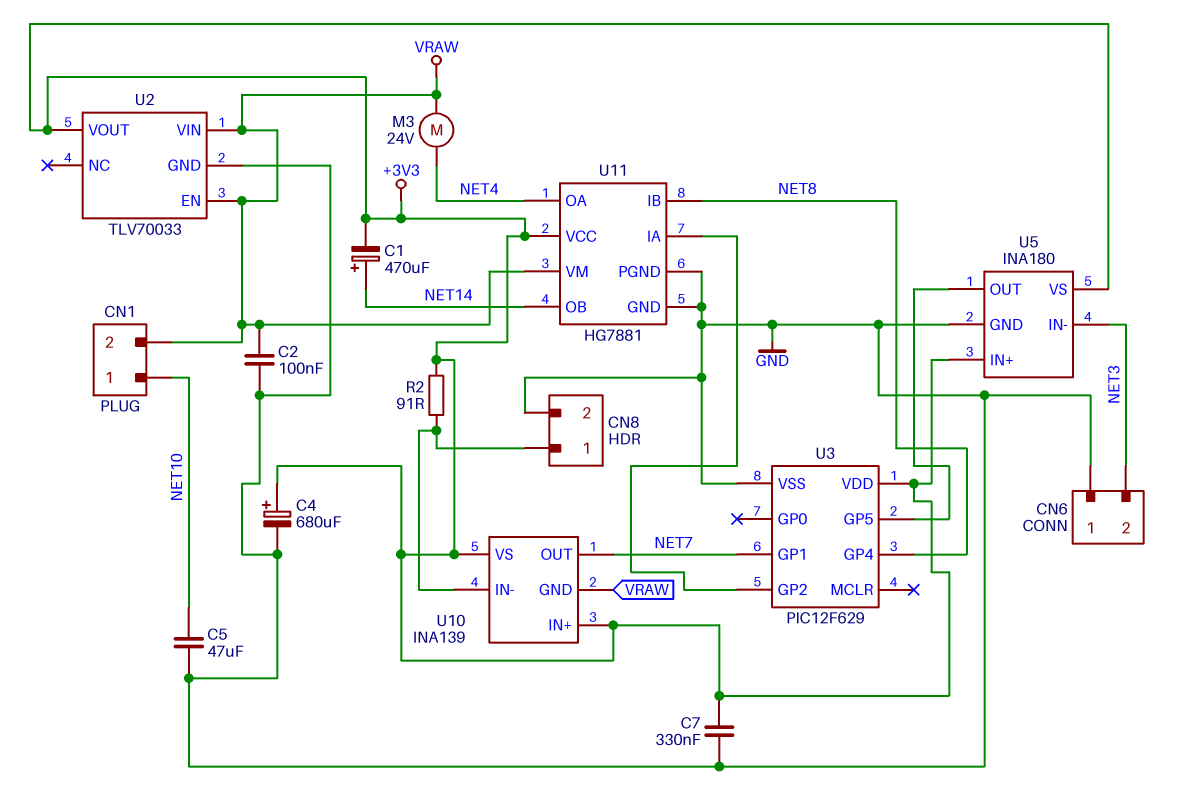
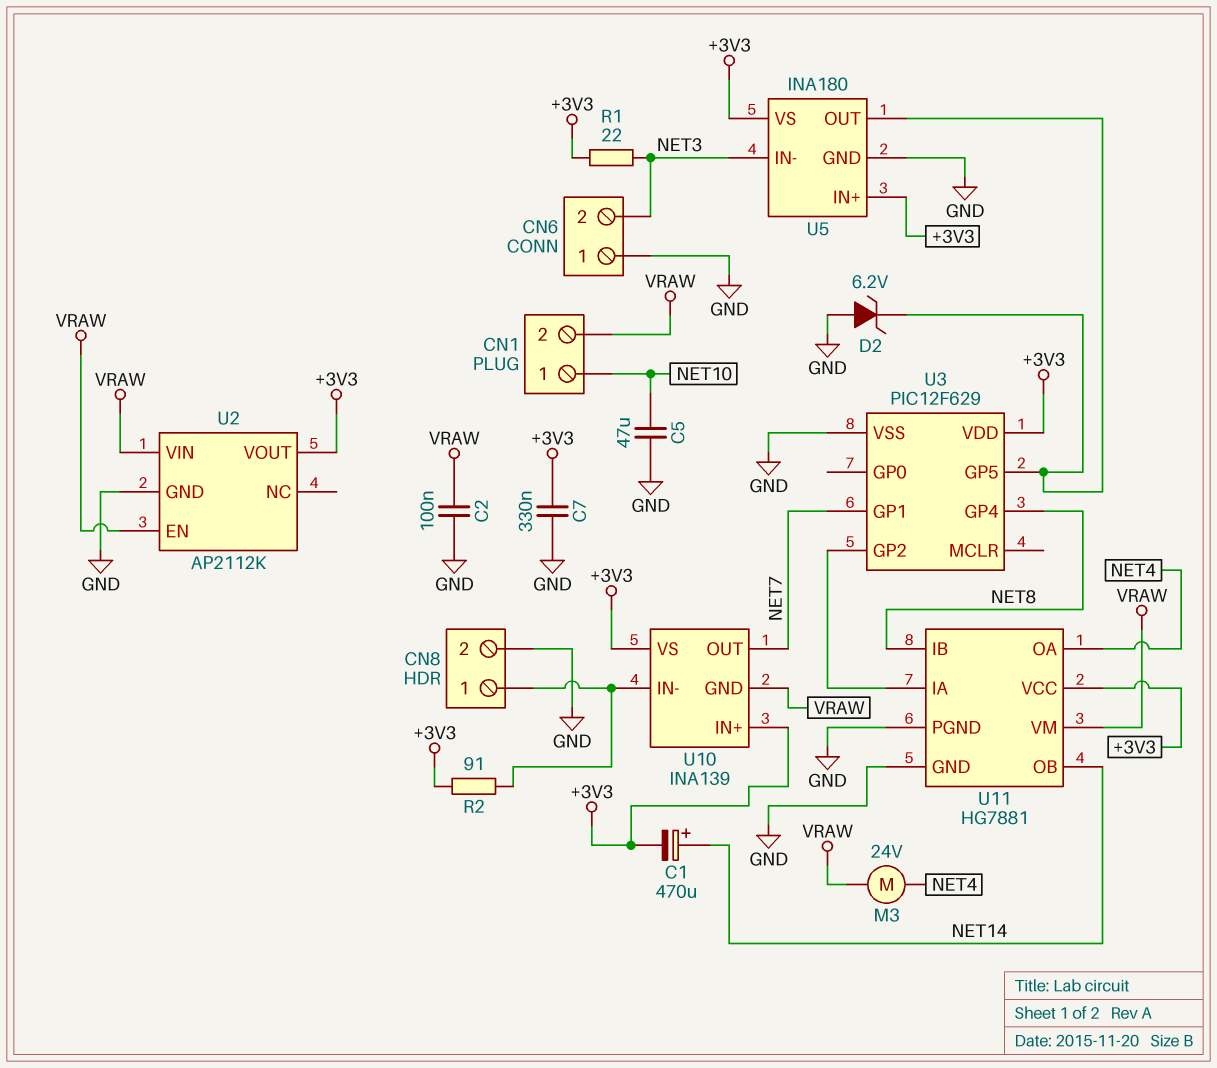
C4: 680uF (plus +3V3, minus GND) -> none
D2: none -> zener 6.2V (A GND, K U3/GP5)
R1: none -> 22 (+3V3, NET3)
U2: TLV70033 -> AP2112K

